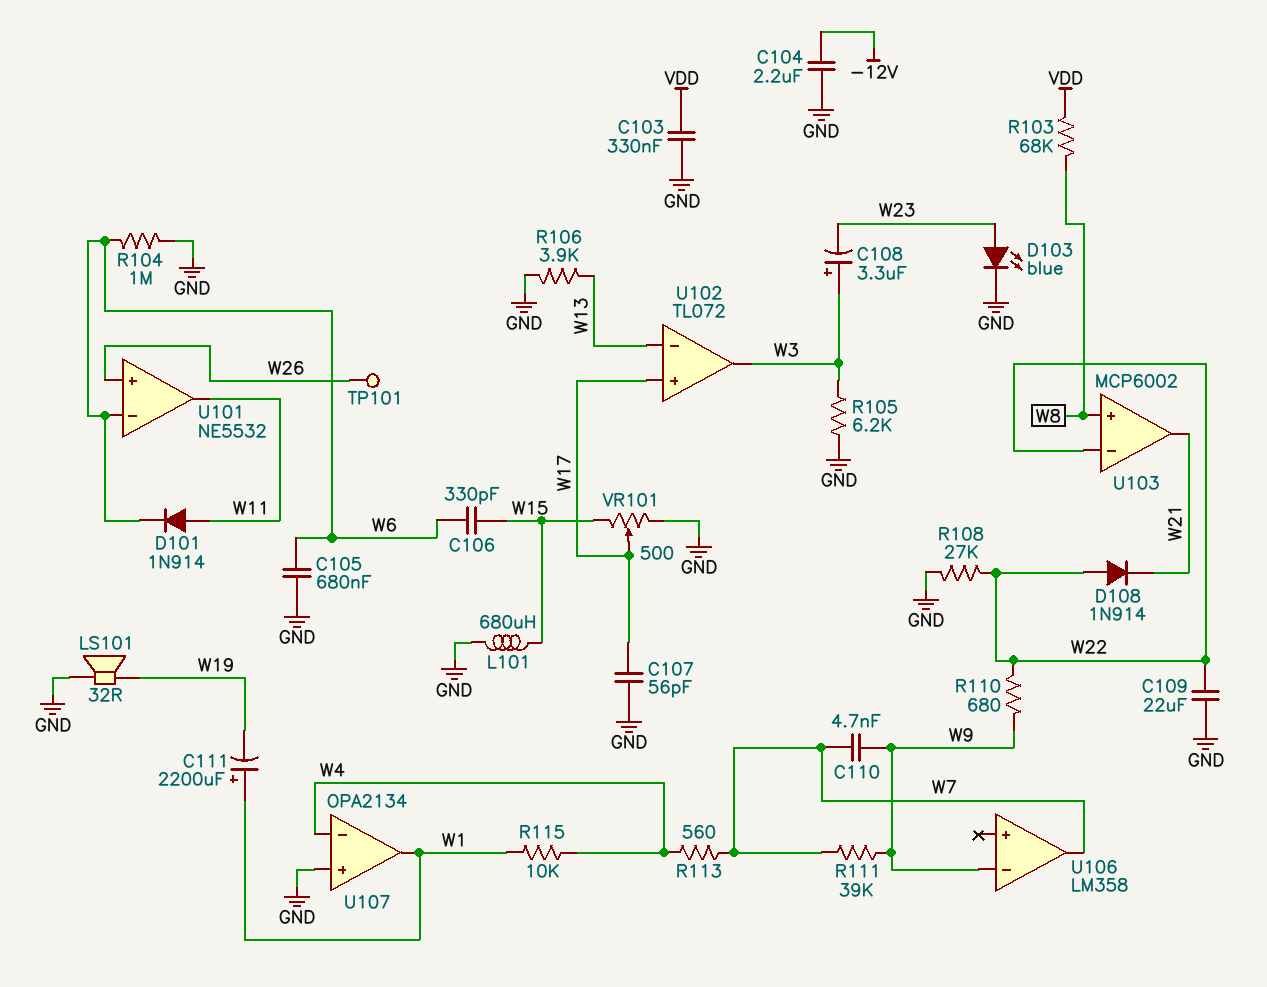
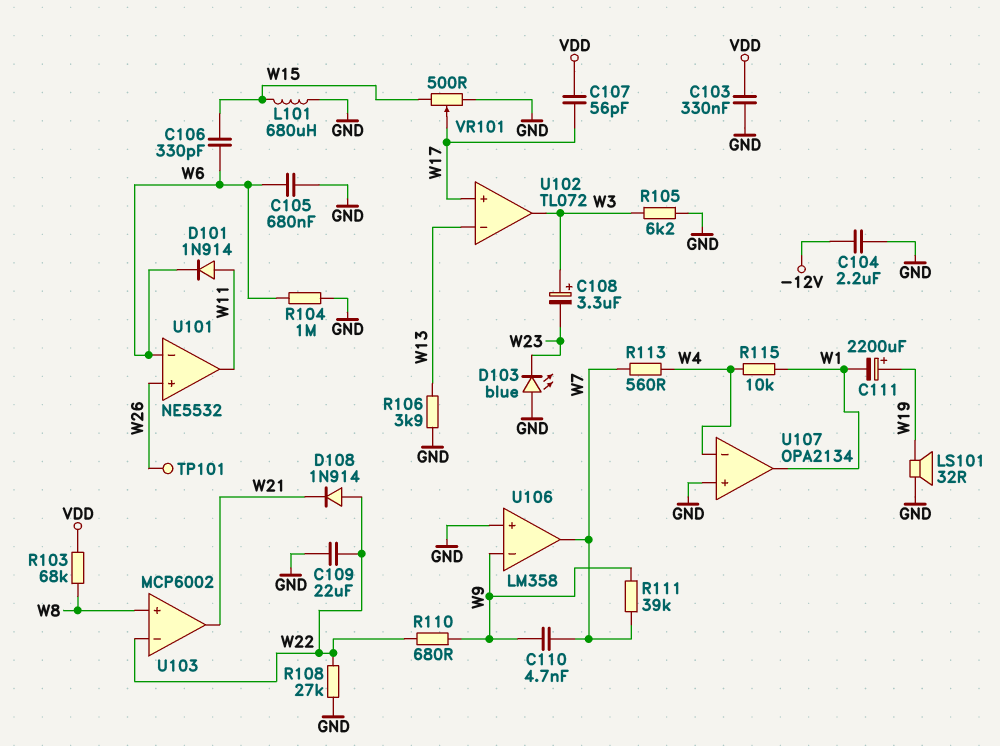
C107: 56pF (GND, W17) -> 56pF (VDD, W17)
C111: 2200uF (plus W1, minus W19) -> 2200uF (plus W19, minus W1)
D103: LED blue (A W23, K GND) -> LED blue (A GND, K W23)
U106 pin in+: none -> GND

